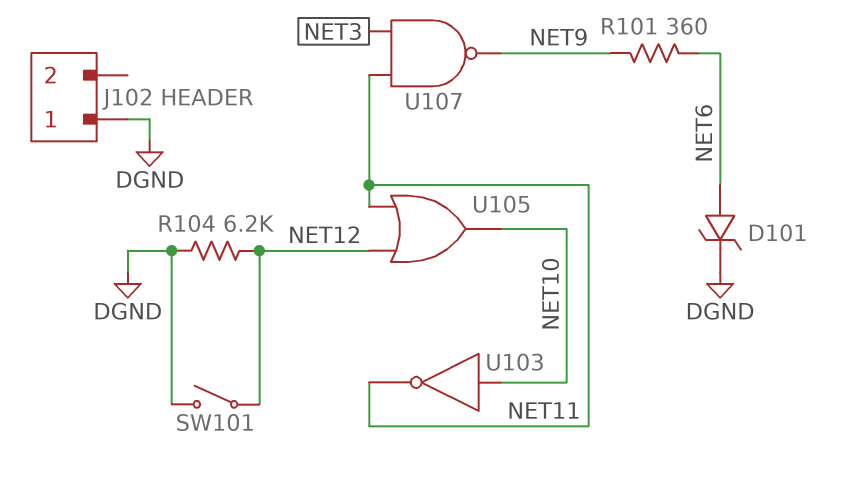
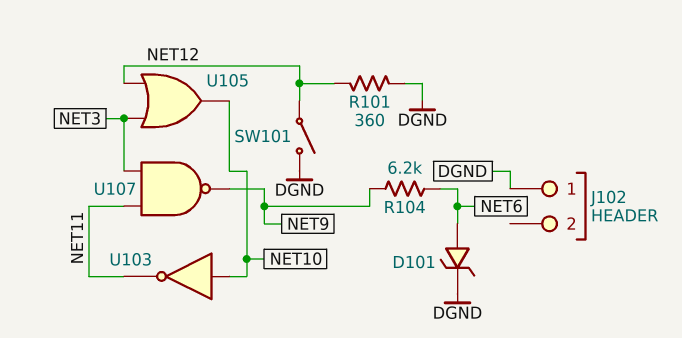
R101: 360 (NET6, NET9) -> 360 (DGND, NET12)
R104: 6.2k (DGND, NET12) -> 6.2k (NET6, NET9)
U105: OR (in NET11, in NET12, out NET10) -> OR (in NET3, in NET12, out NET10)

